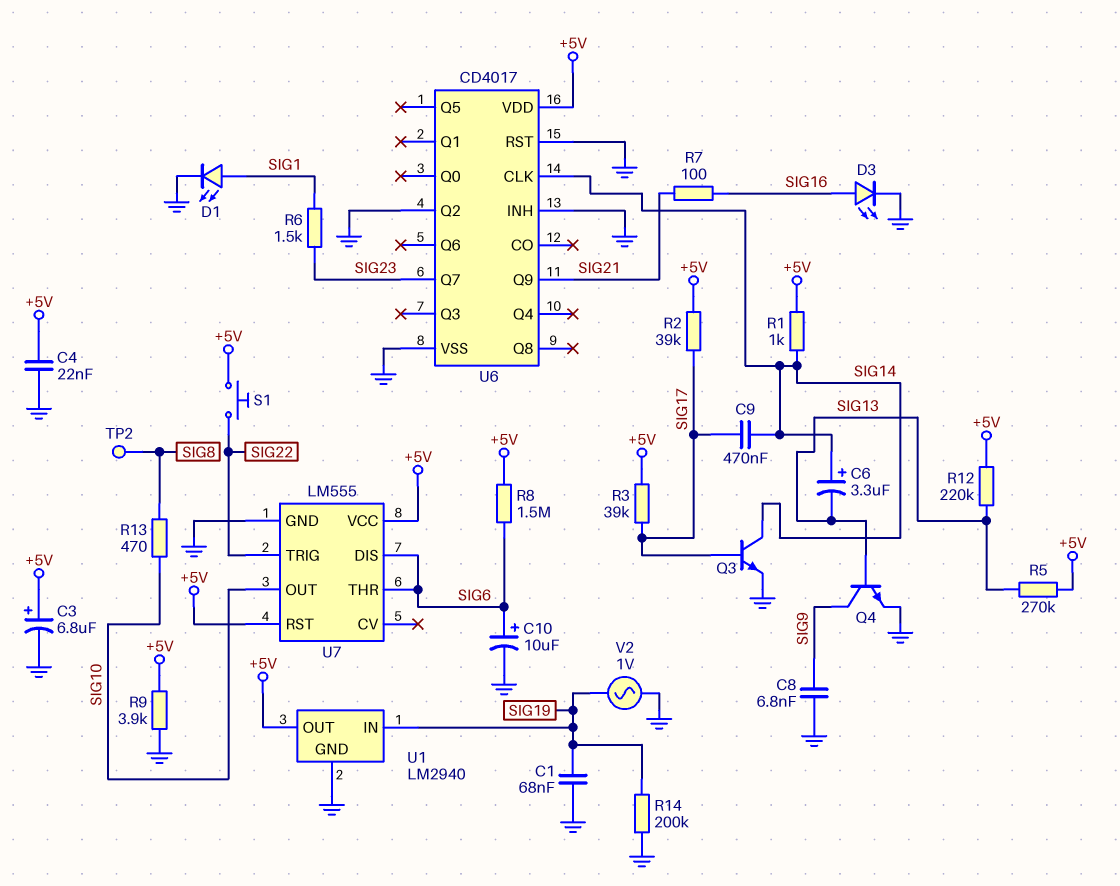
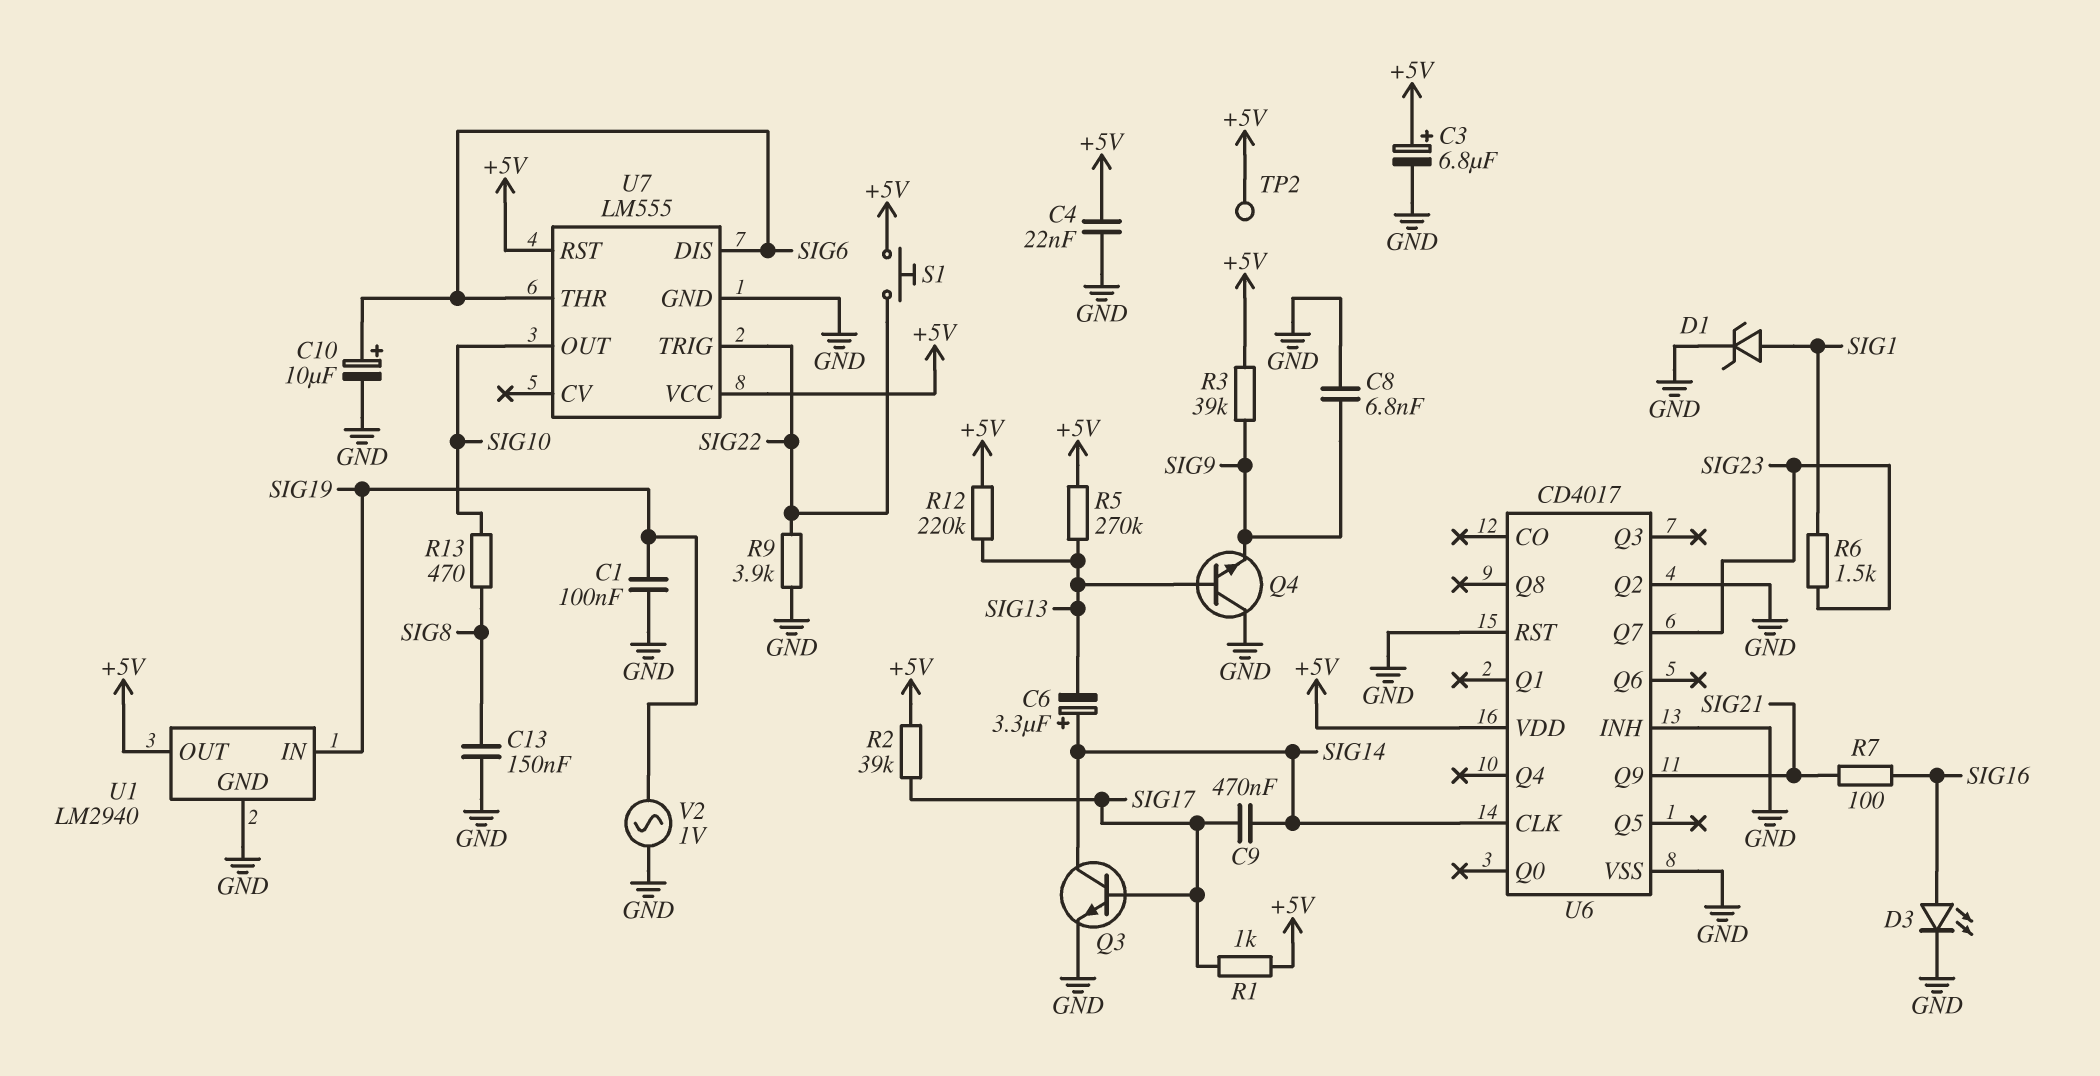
C1: 68nF (GND, SIG19) -> 100nF (GND, SIG19)
C13: none -> 150nF (GND, SIG8)
D1: LED (A SIG1, K GND) -> zener (A SIG1, K GND)
Q4: NPN (B SIG13, C SIG9, E GND) -> NPN (B SIG13, C GND, E SIG9)
R1: 1k (+5V, SIG14) -> 1k (+5V, SIG17)
R3: 39k (+5V, SIG17) -> 39k (+5V, SIG9)
R8: 1.5M (+5V, SIG6) -> none
R9: 3.9k (+5V, GND) -> 3.9k (GND, SIG22)
R14: 200k (GND, SIG19) -> none
TP2: test point (SIG8) -> test point (+5V)

